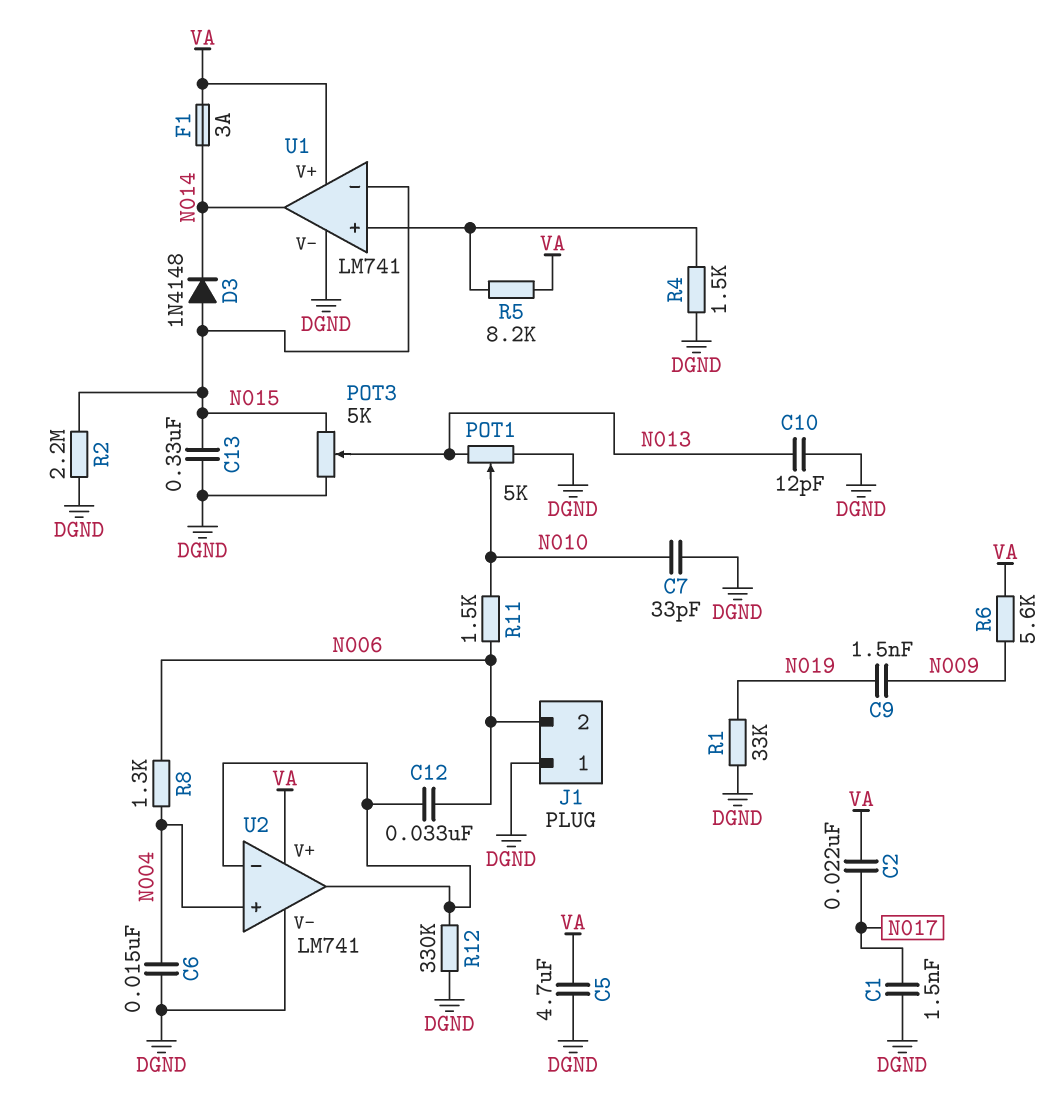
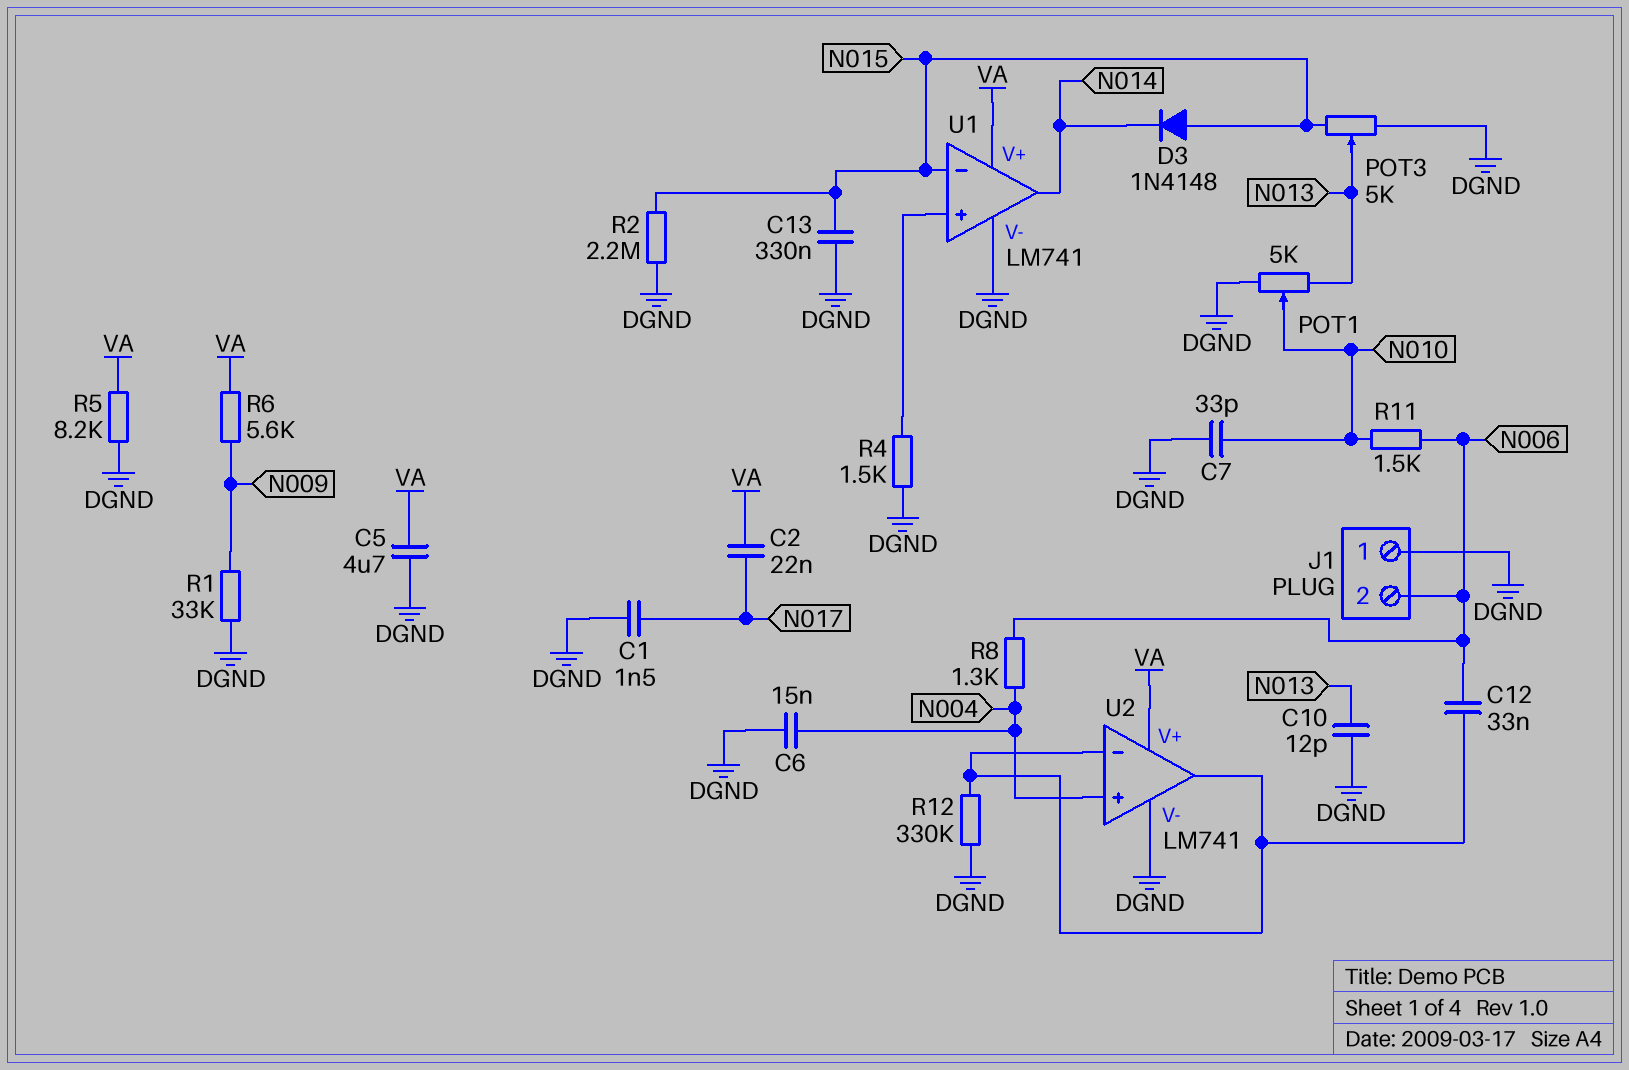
C9: 1.5nF (N009, N019) -> none
F1: 3A (N014, VA) -> none
R1: 33k (DGND, N019) -> 33k (DGND, N009)
R5: 8.2k (U1/in+, VA) -> 8.2k (DGND, VA)

